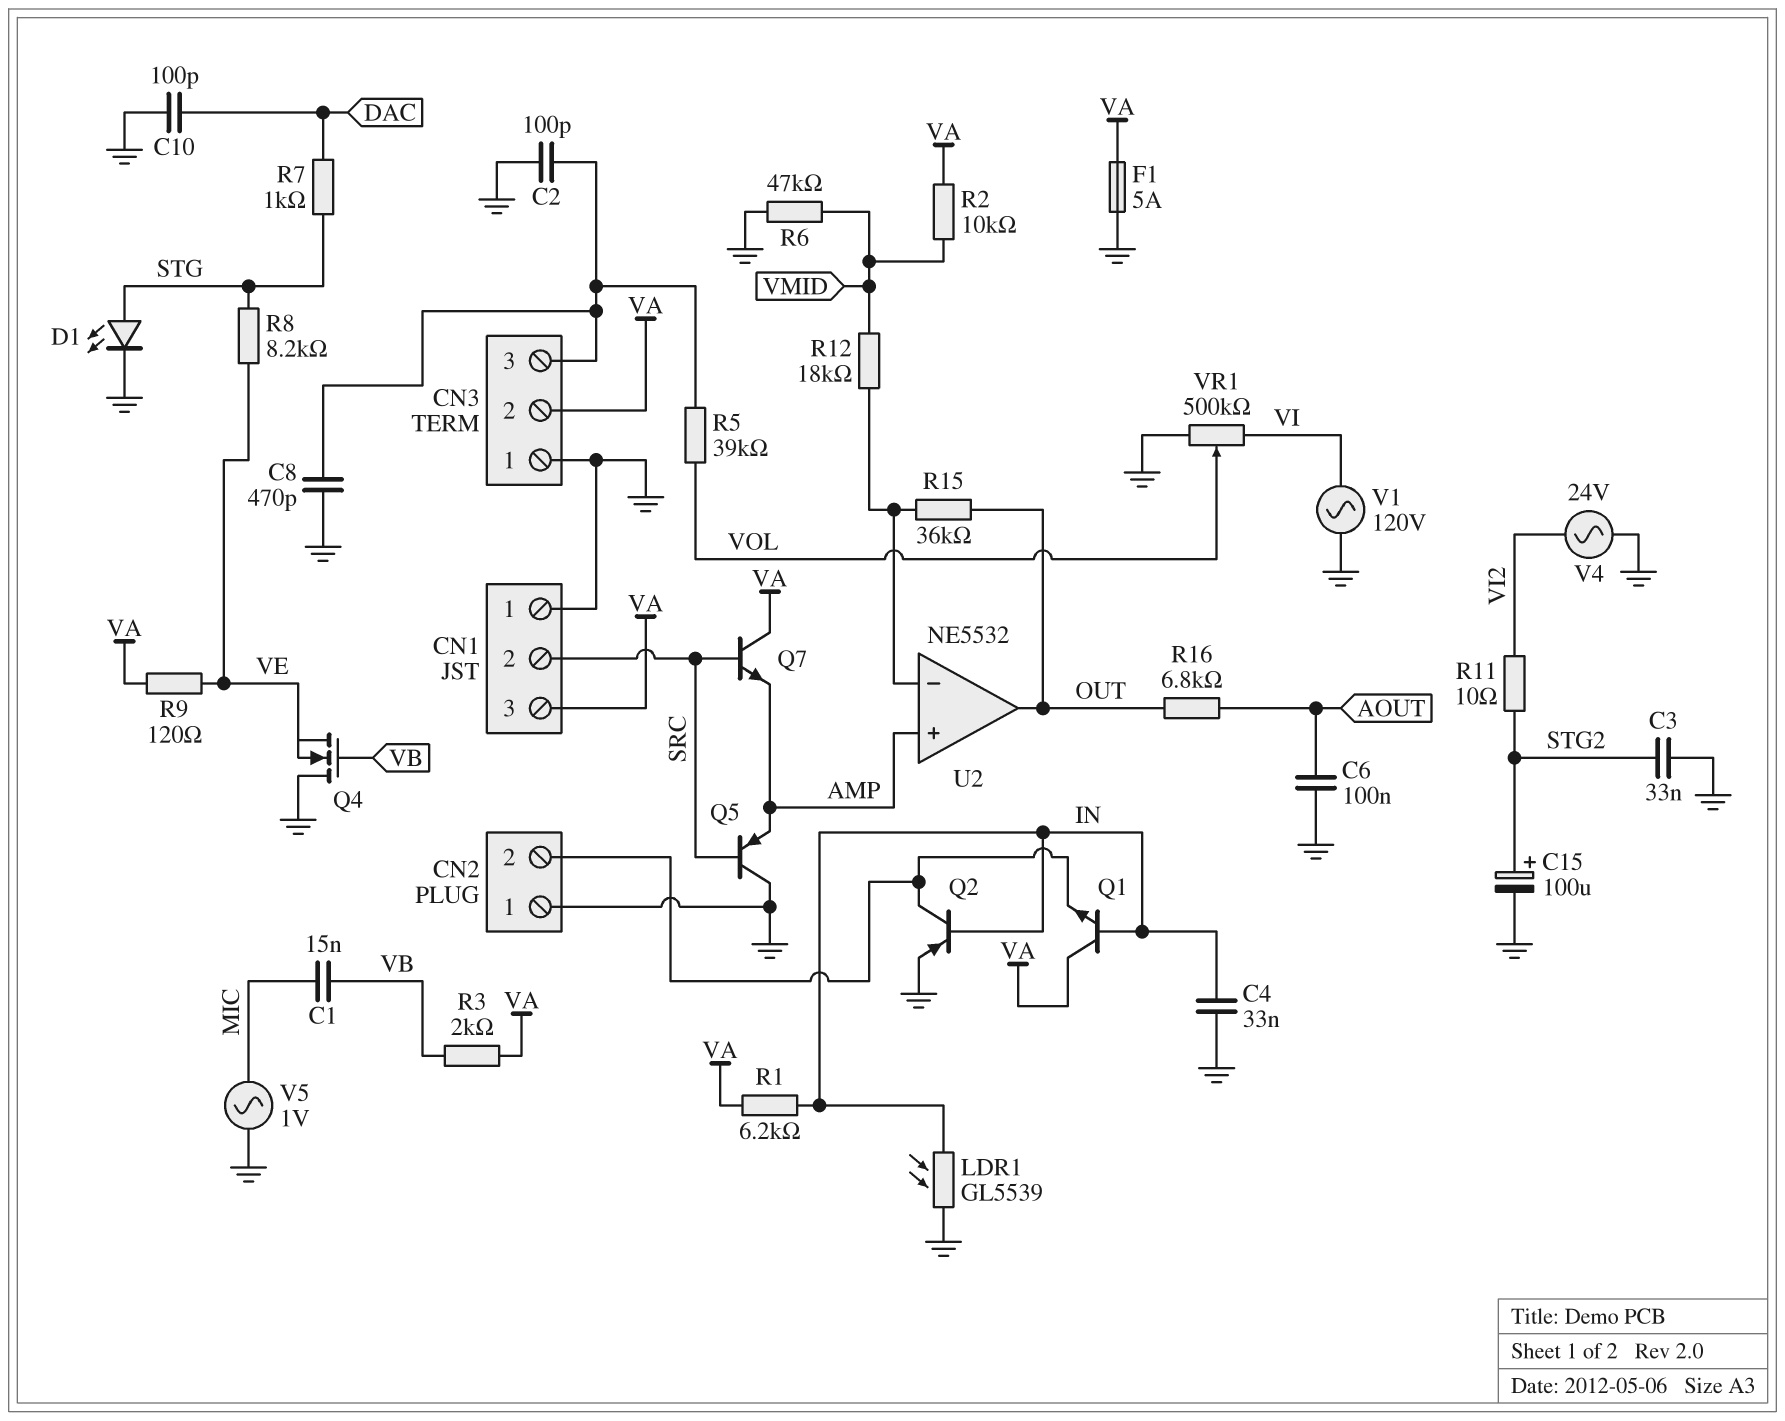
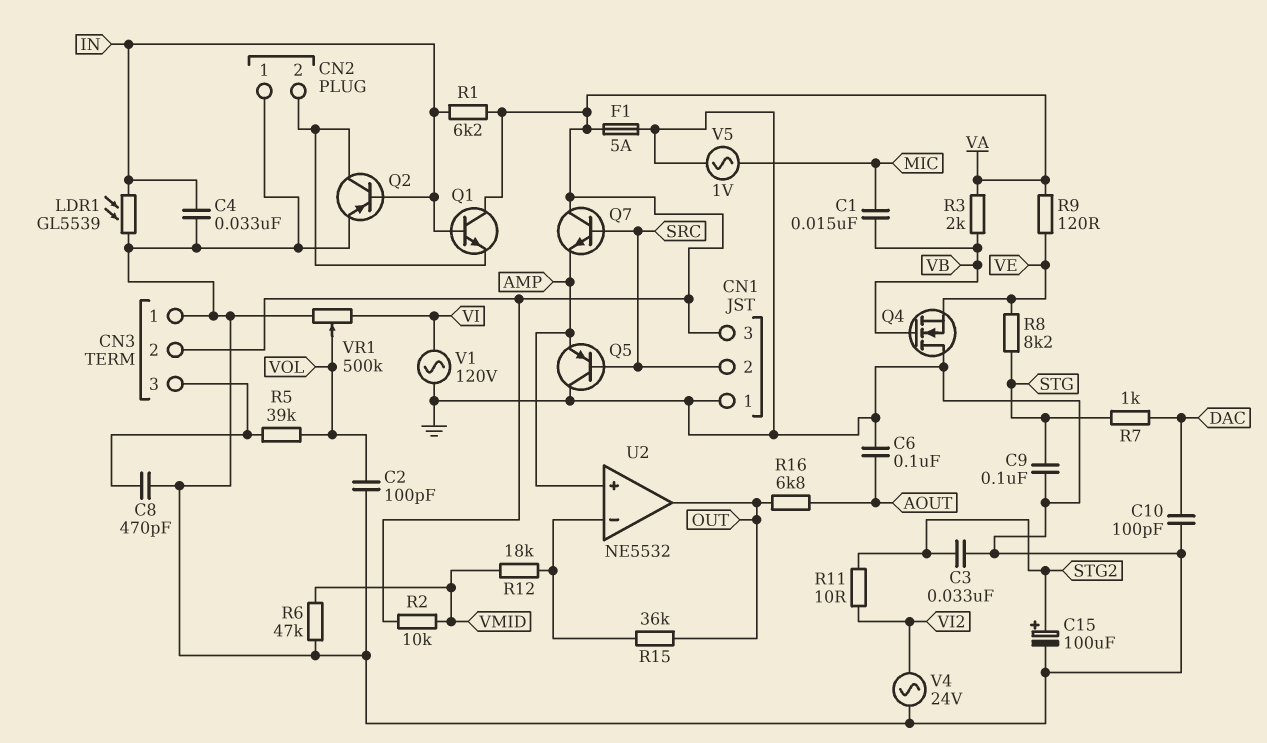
C2: 100pF (CN3/3, GND) -> 100pF (GND, VOL)
C9: none -> 100nF (GND, STG)
D1: LED (A STG, K GND) -> none

